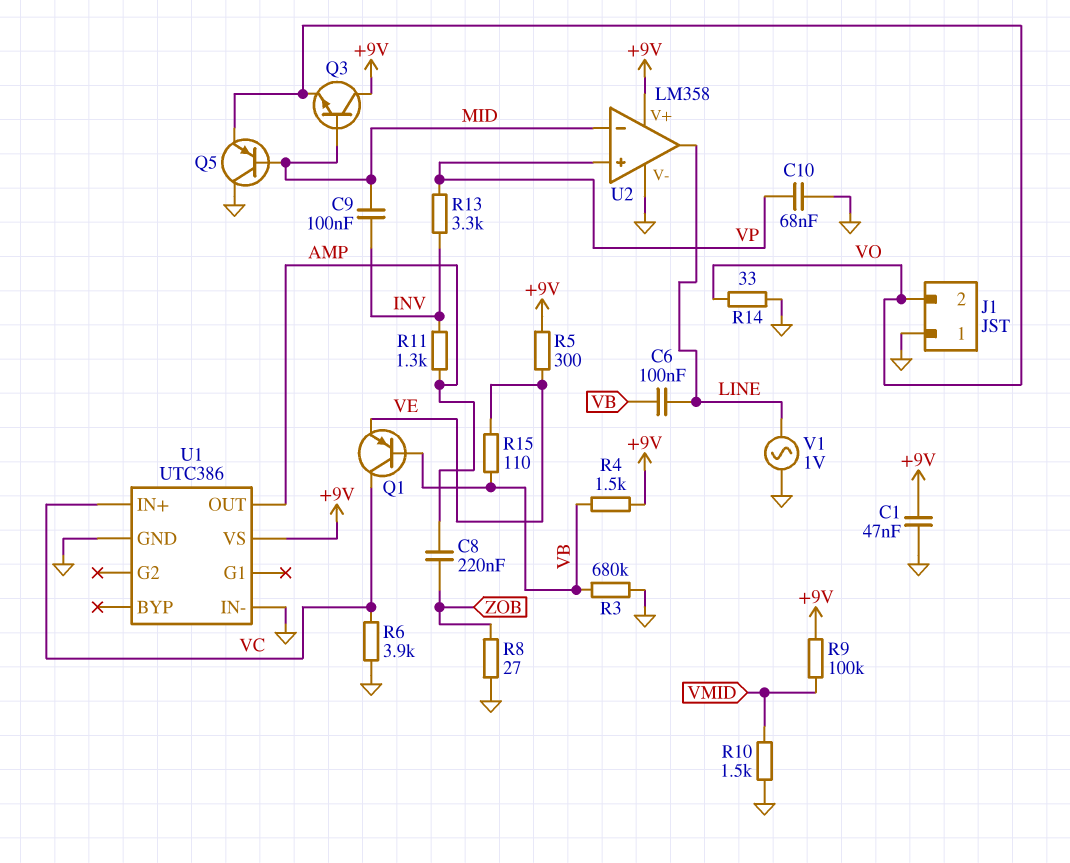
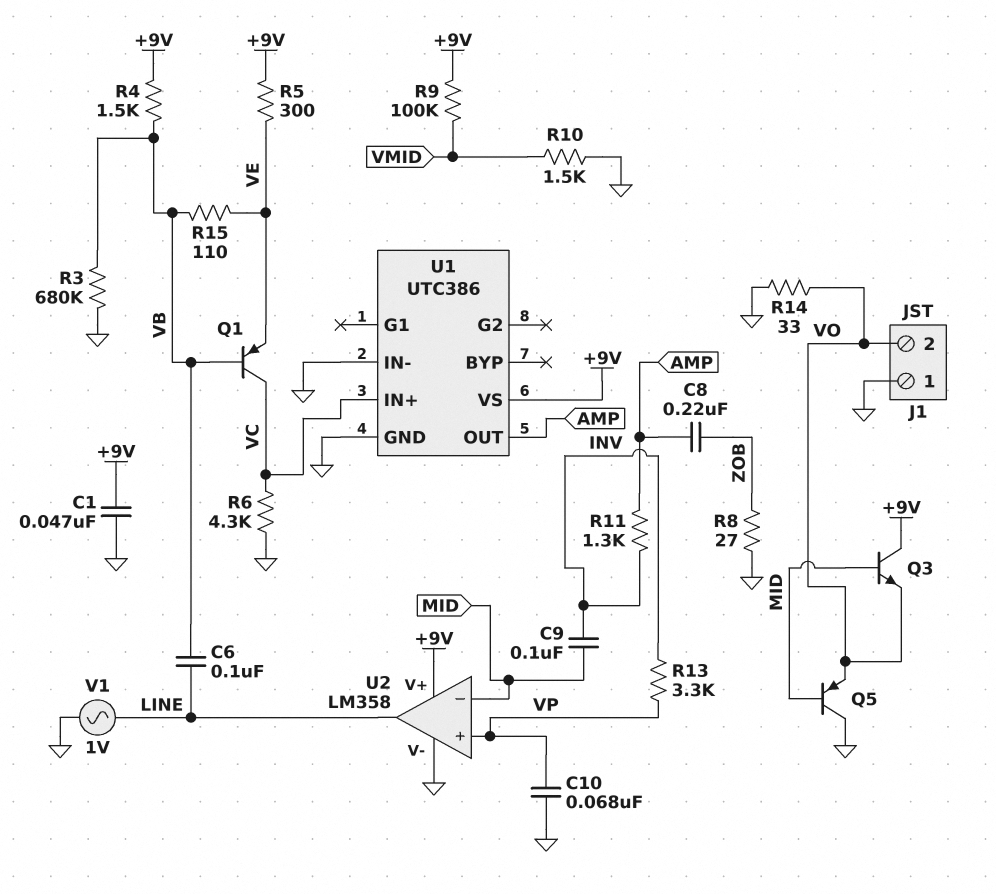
R6: 3.9k (GND, VC) -> 4.3k (GND, VC)

